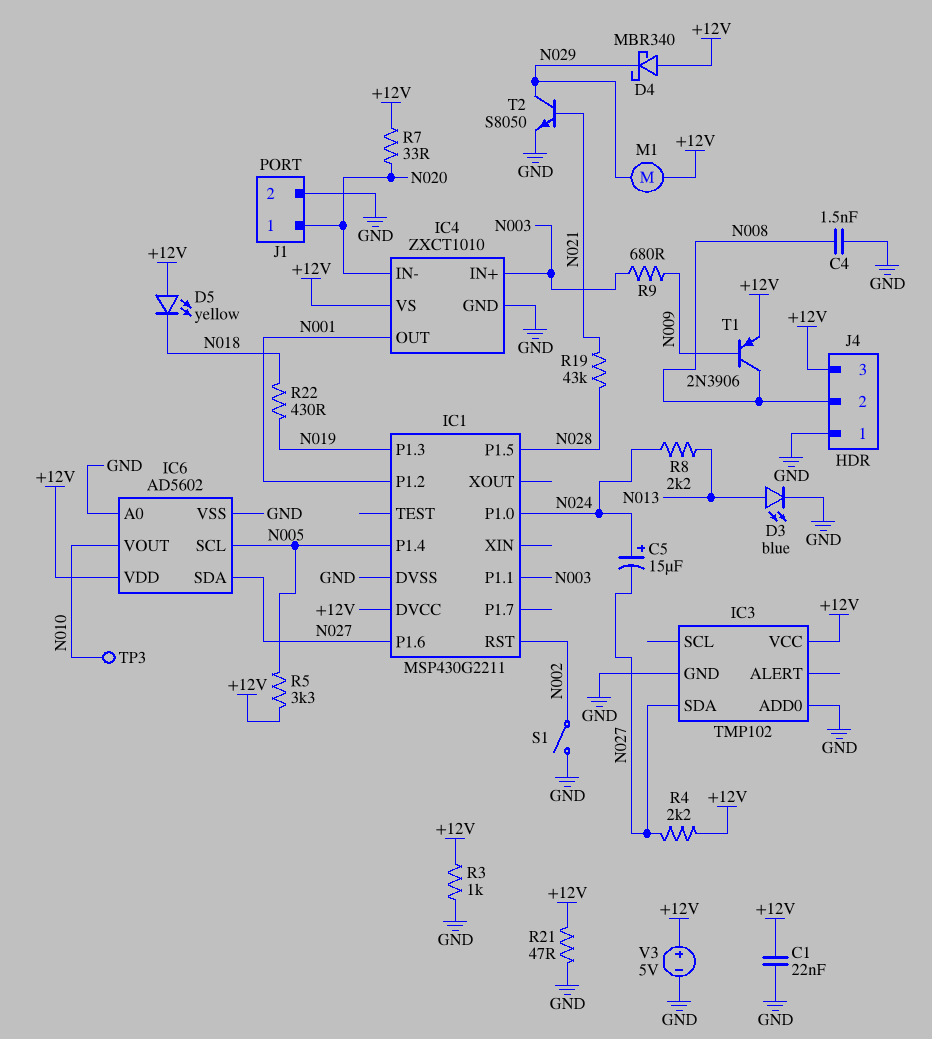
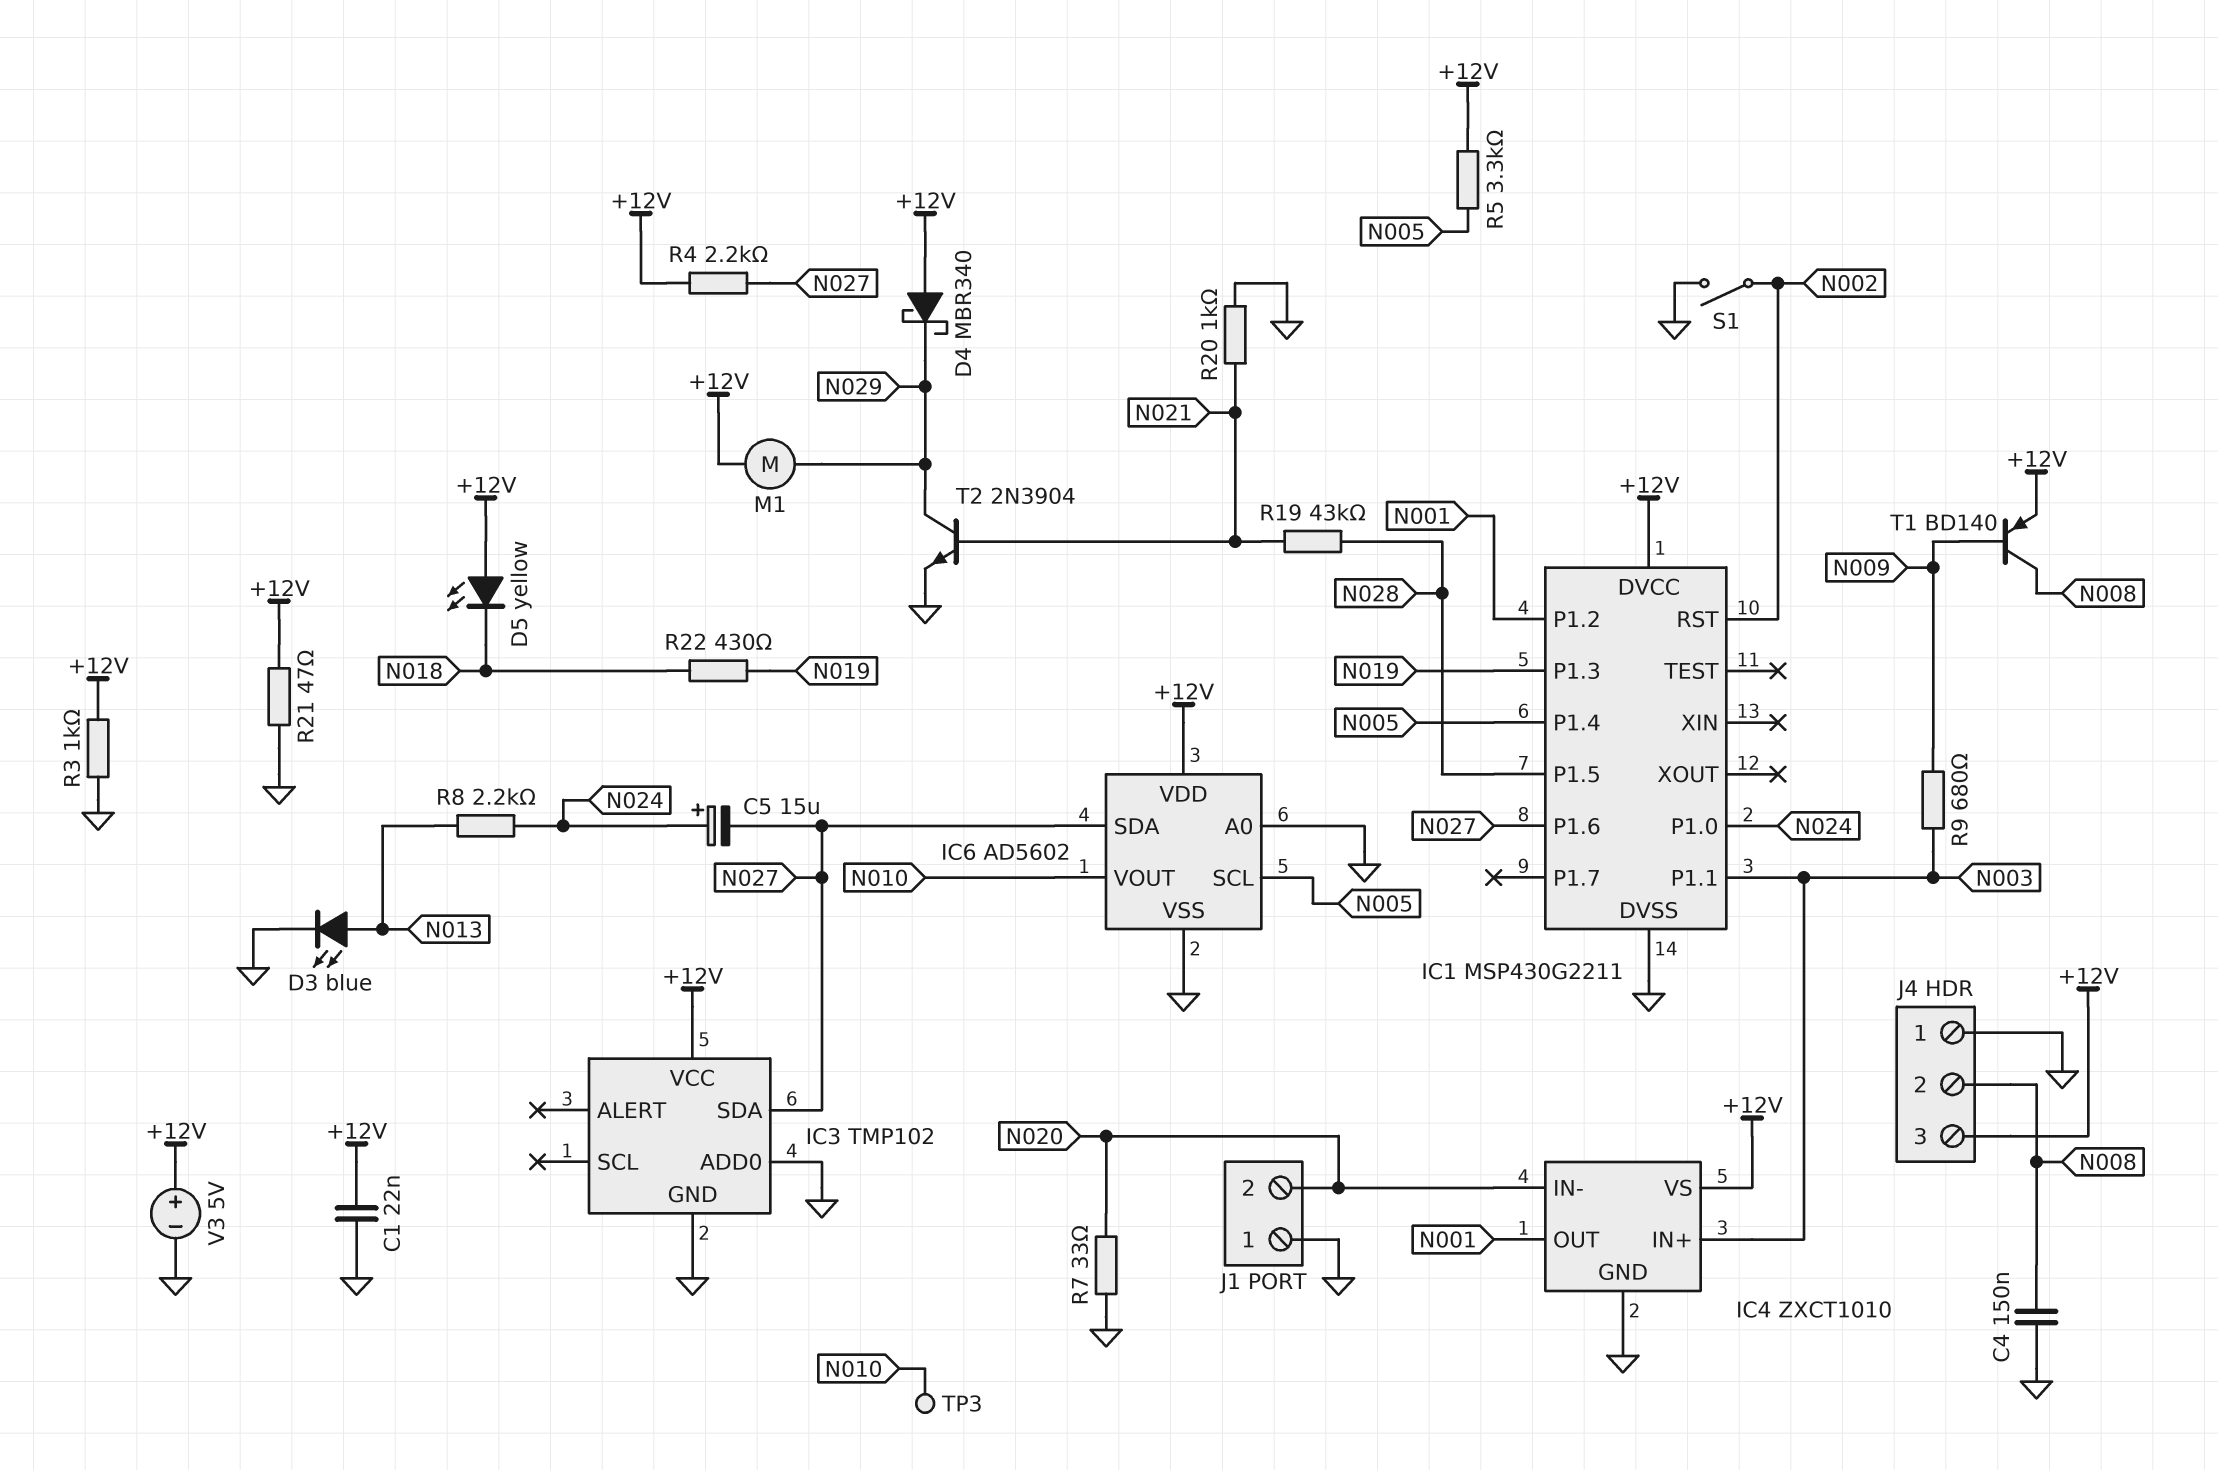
C4: 1.5nF (GND, N008) -> 150nF (GND, N008)
J1 pin 1: N020 -> GND
J1 pin 2: GND -> N020
R7: 33 (+12V, N020) -> 33 (GND, N020)
R20: none -> 1k (GND, N021)
T1: PNP 2N3906 (B N009, C N008, E +12V) -> PNP BD140 (B N009, C N008, E +12V)
T2: NPN S8050 (B N021, C N029, E GND) -> NPN 2N3904 (B N021, C N029, E GND)

